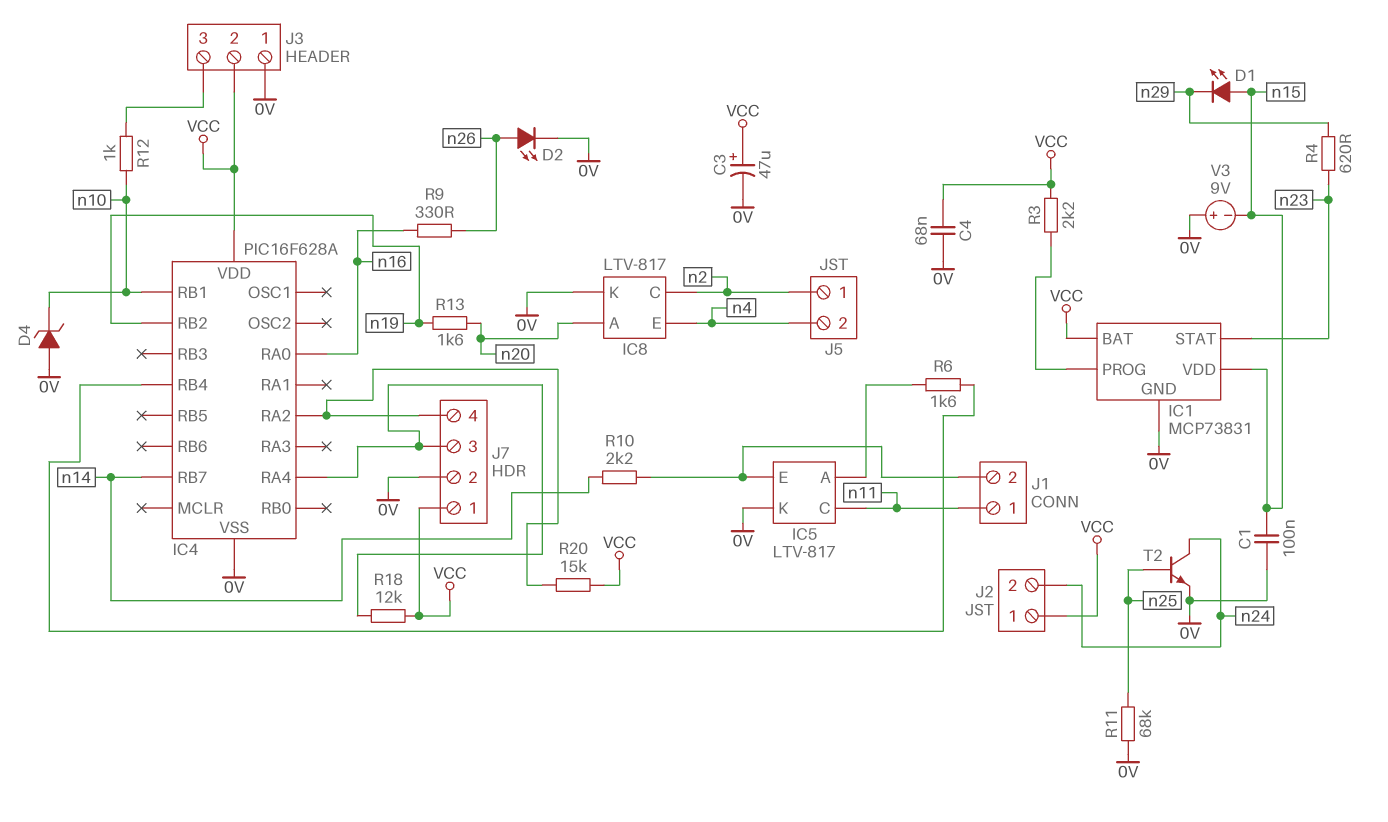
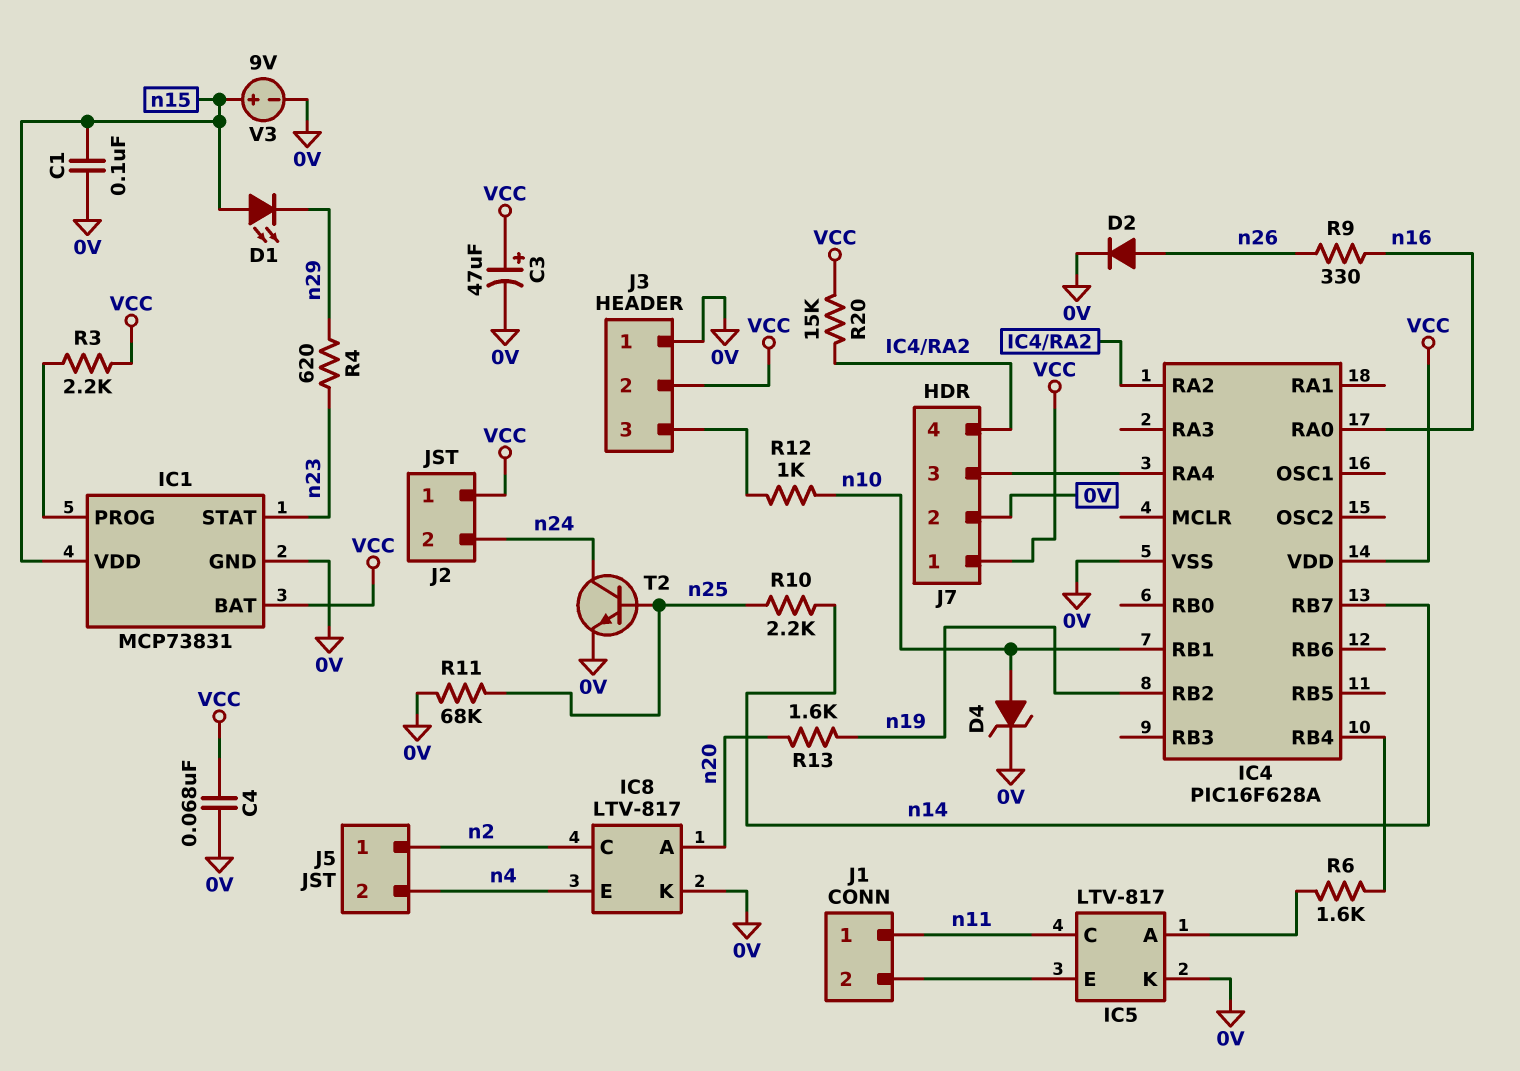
D2: LED (A n26, K 0V) -> diode (A n26, K 0V)
D4: zener (A 0V, K n10) -> zener (A n10, K 0V)
R10: 2.2k (IC5/E, n14) -> 2.2k (n14, n25)
R18: 12k (IC4/RA4, VCC) -> none
V3: 9V (plus 0V, minus n15) -> 9V (plus n15, minus 0V)

